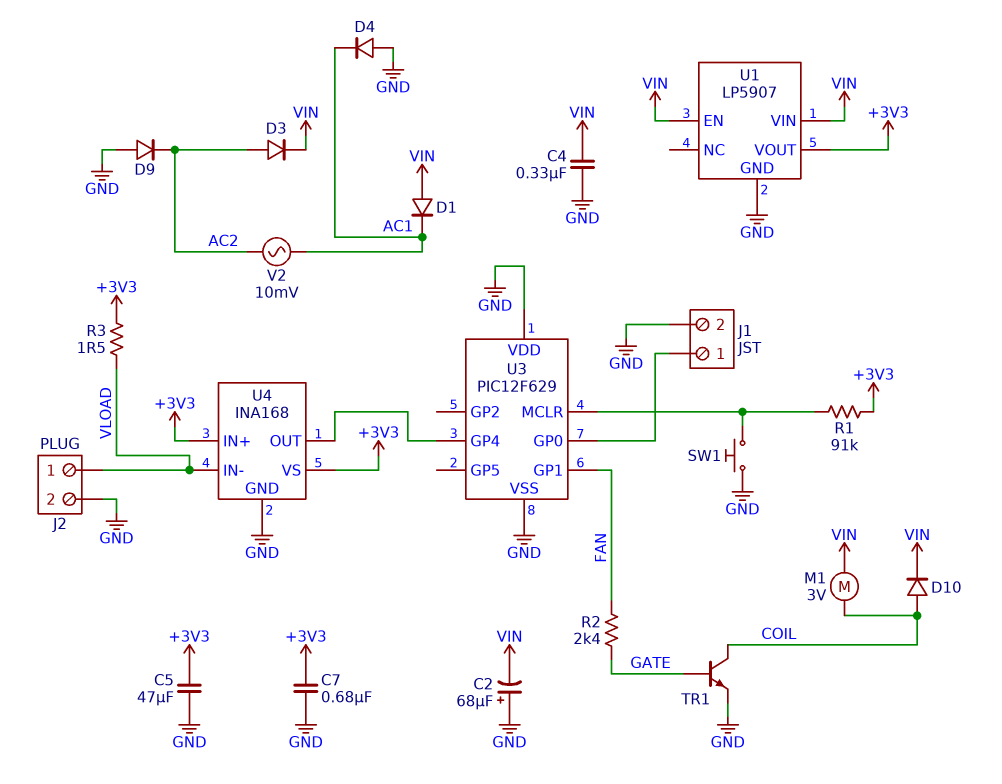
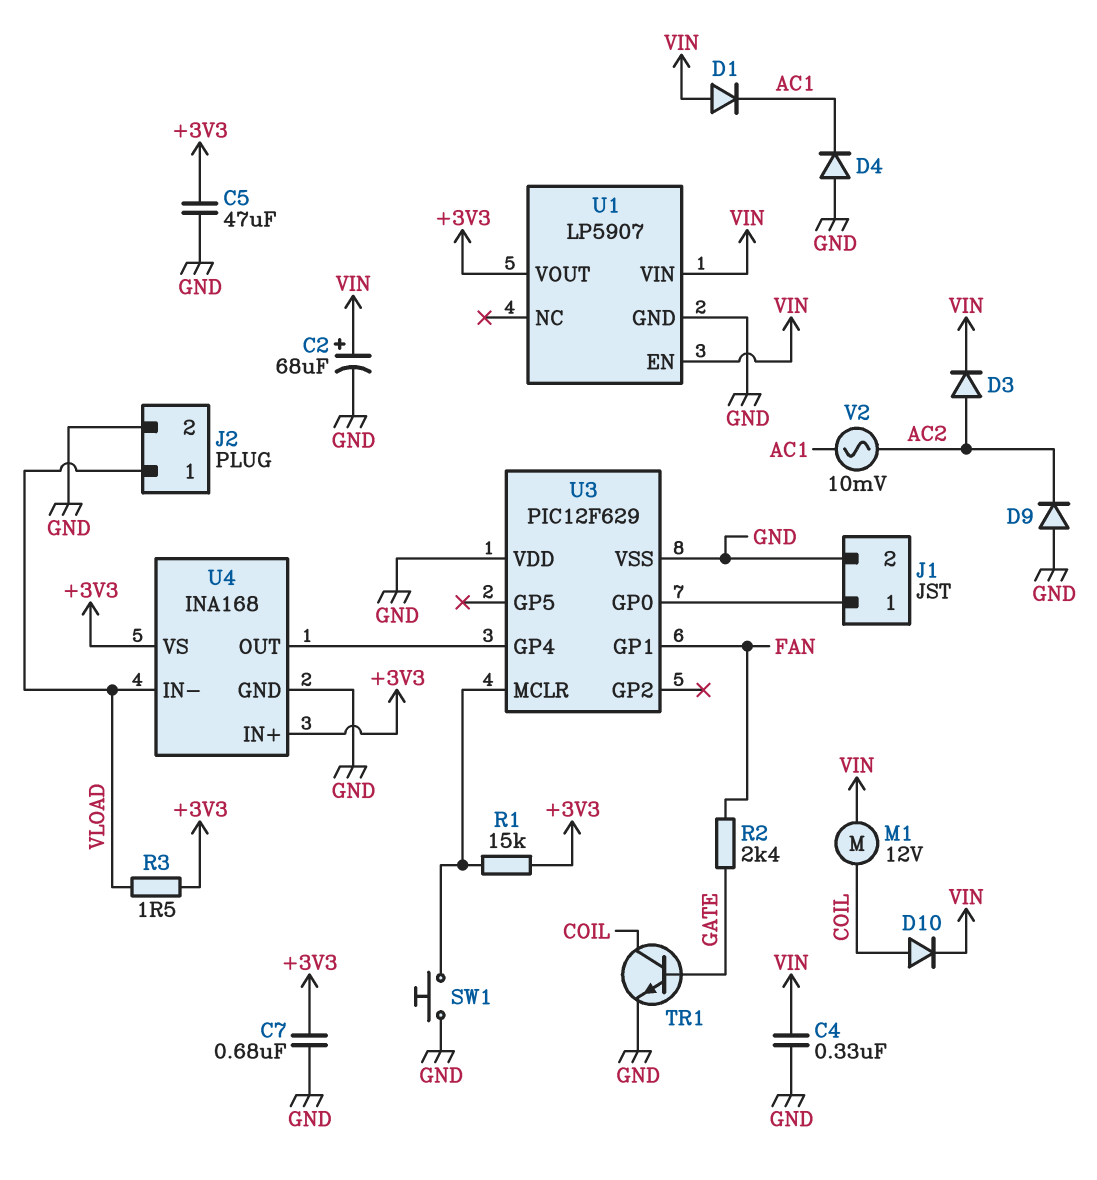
C2: 68uF (plus GND, minus VIN) -> 68uF (plus VIN, minus GND)
M1: motor 3V (COIL, VIN) -> motor 12V (COIL, VIN)
R1: 91k (+3V3, U3/MCLR) -> 15k (+3V3, U3/MCLR)

